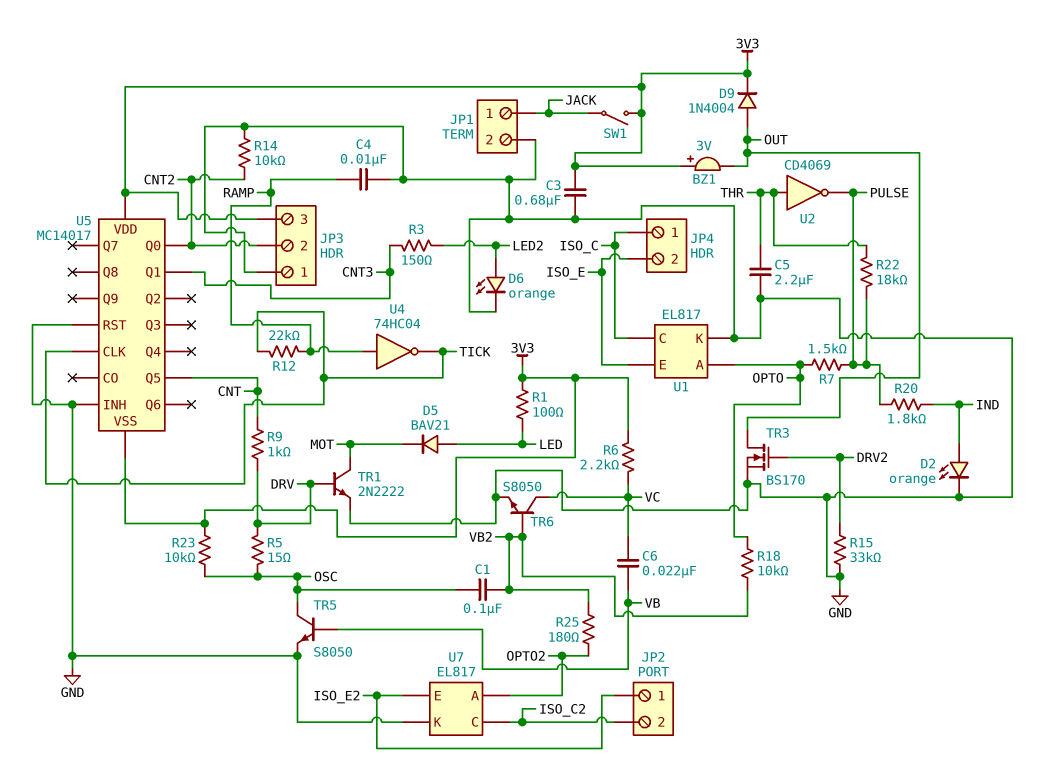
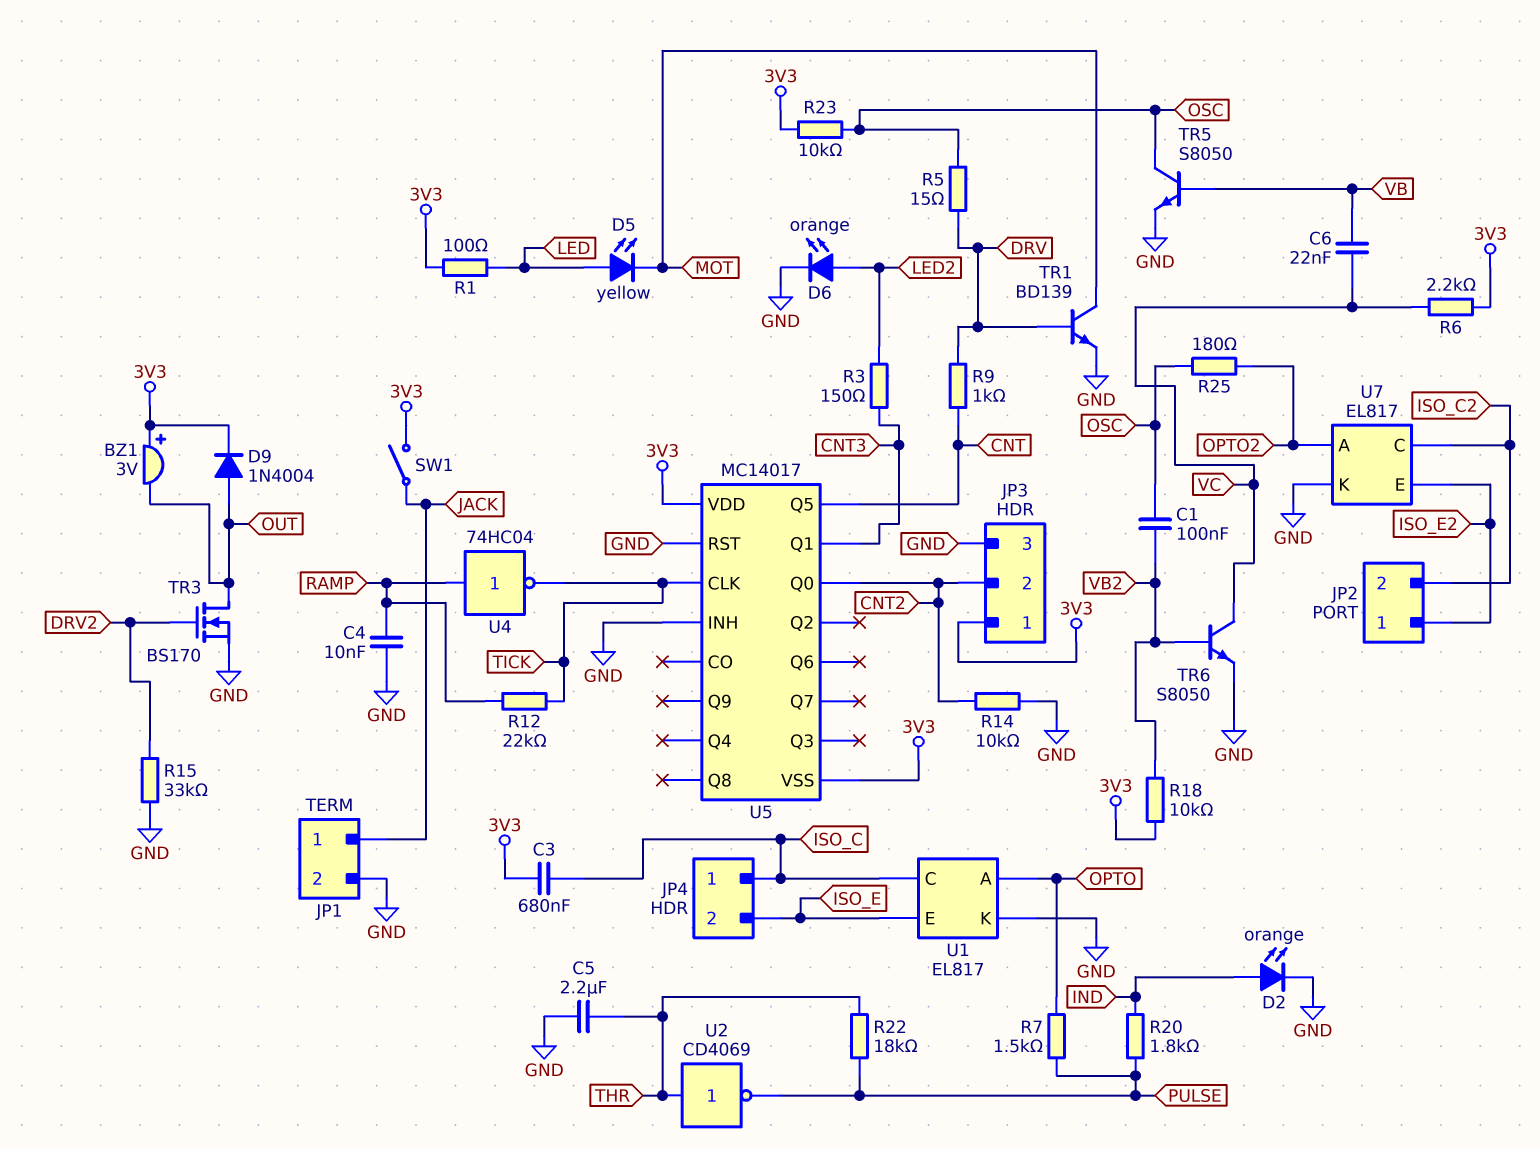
C3: 680nF (3V3, GND) -> 680nF (3V3, ISO_C)
D5: diode BAV21 (A LED, K MOT) -> LED yellow (A LED, K MOT)
JP3 pin 1: GND -> 3V3
JP3 pin 3: 3V3 -> GND
R18: 10k (OPTO, VB2) -> 10k (3V3, VB2)
R25: 180 (OPTO2, VB2) -> 180 (OPTO2, OSC)
TR1: NPN 2N2222 (B DRV, C MOT, E GND) -> NPN BD139 (B DRV, C MOT, E GND)

